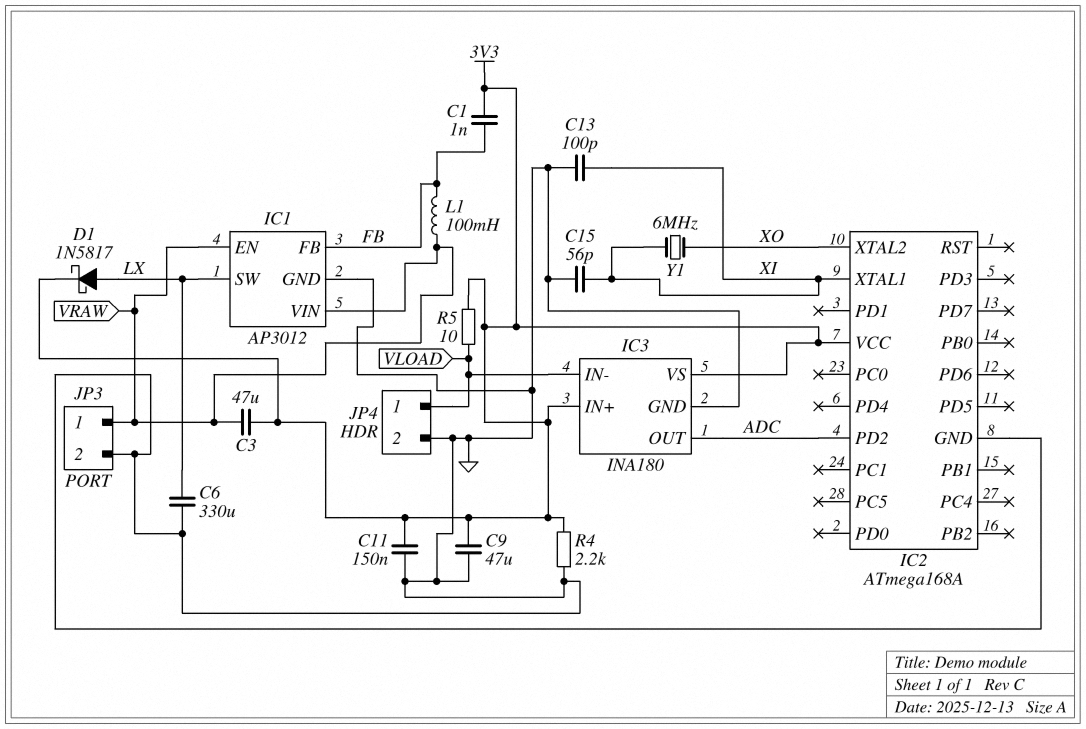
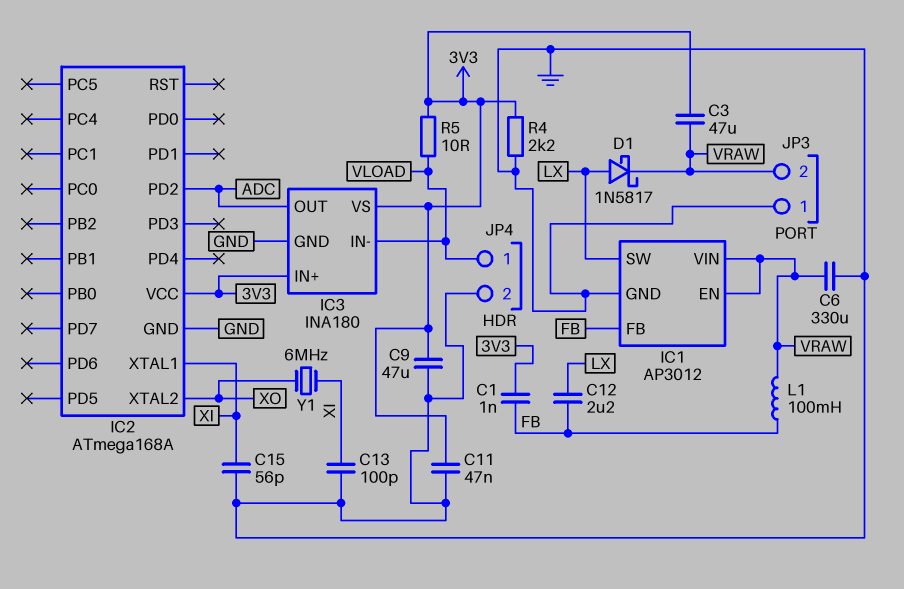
C6: 330uF (GND, LX) -> 330uF (GND, VRAW)
C11: 150nF (3V3, GND) -> 47nF (3V3, GND)
C12: none -> 2.2uF (FB, LX)
D1: schottky 1N5817 (A LX, K 3V3) -> schottky 1N5817 (A LX, K VRAW)
JP3 pin 1: VRAW -> GND
JP3 pin 2: GND -> VRAW

